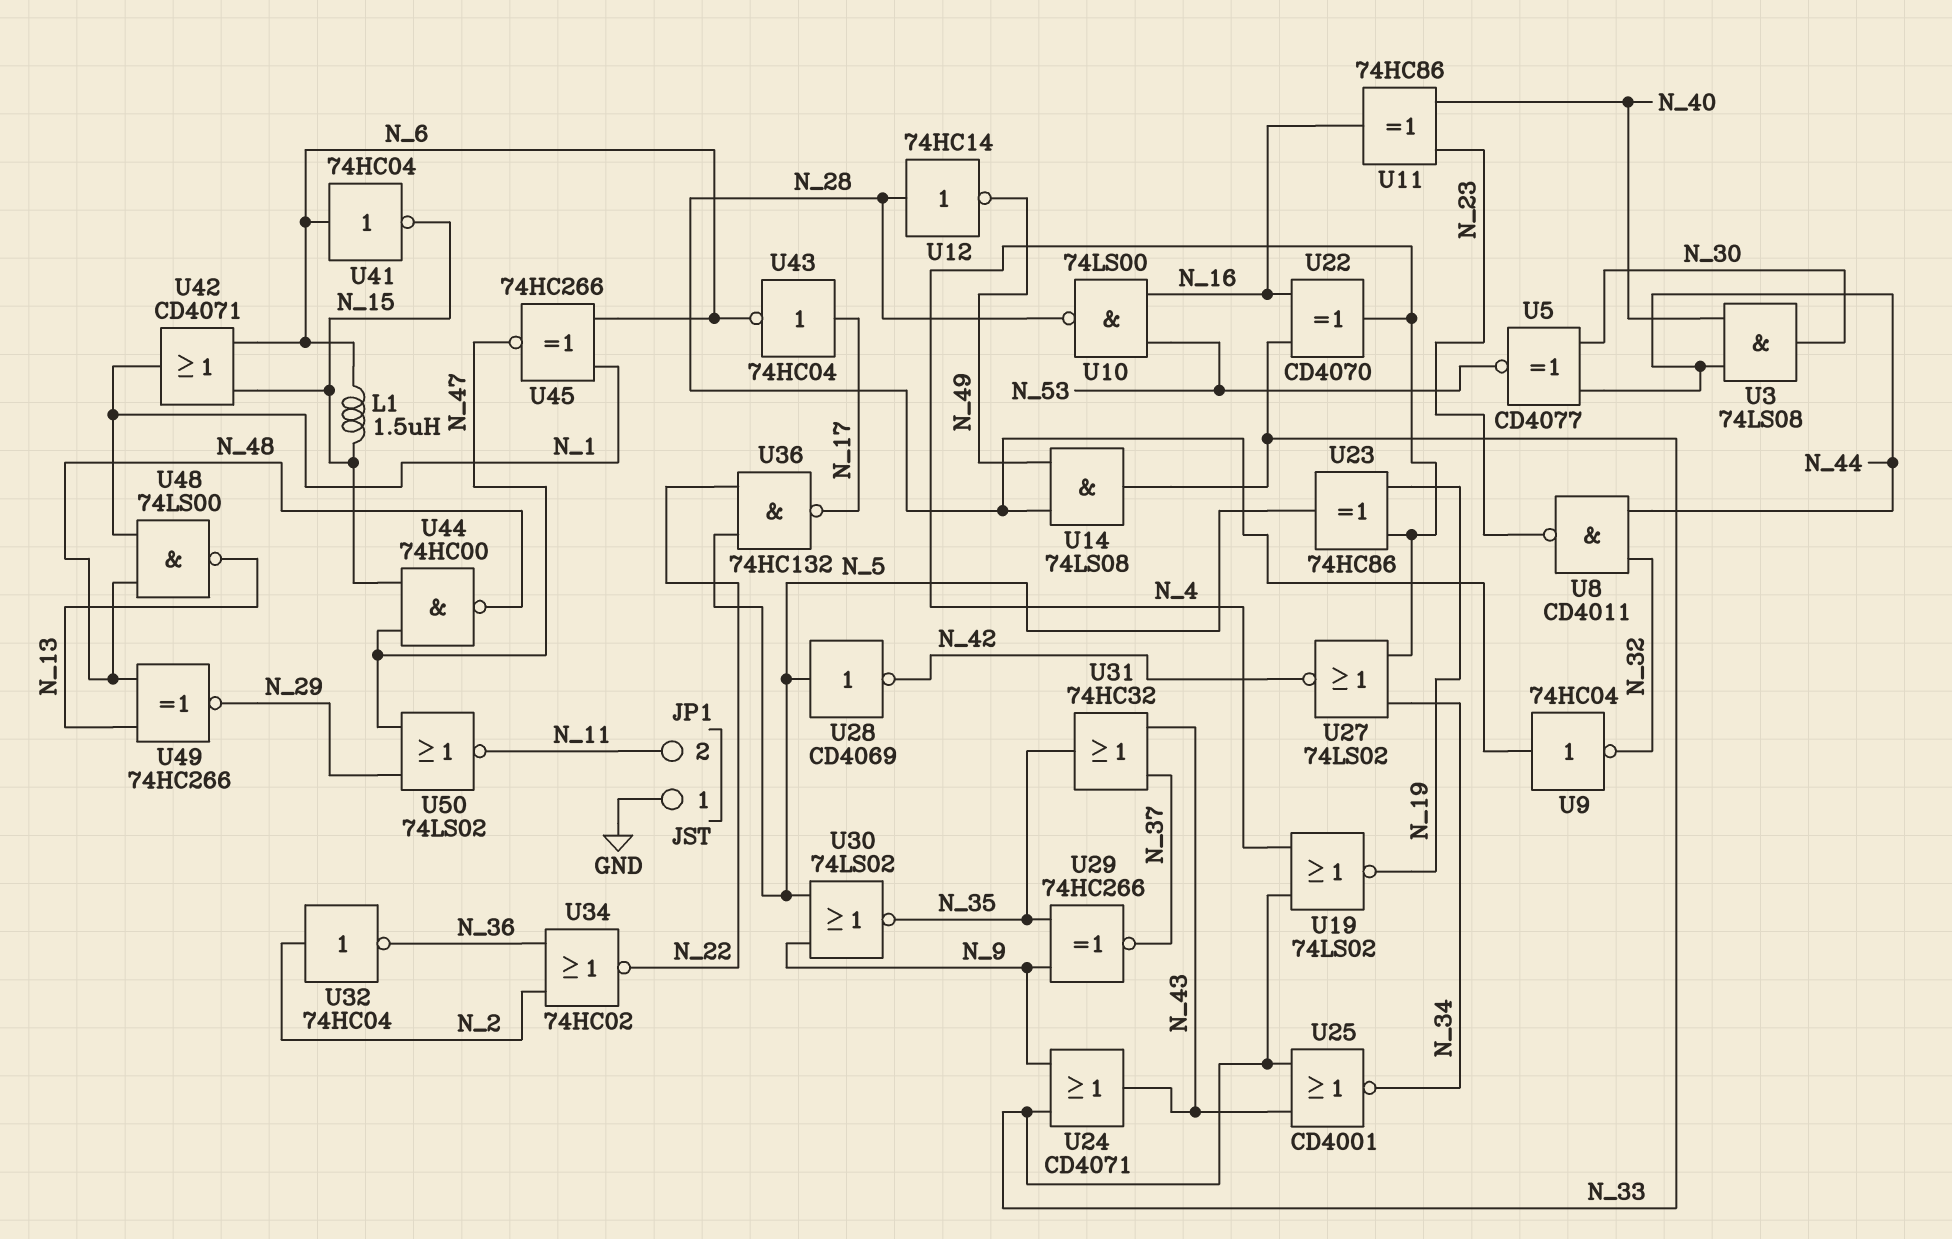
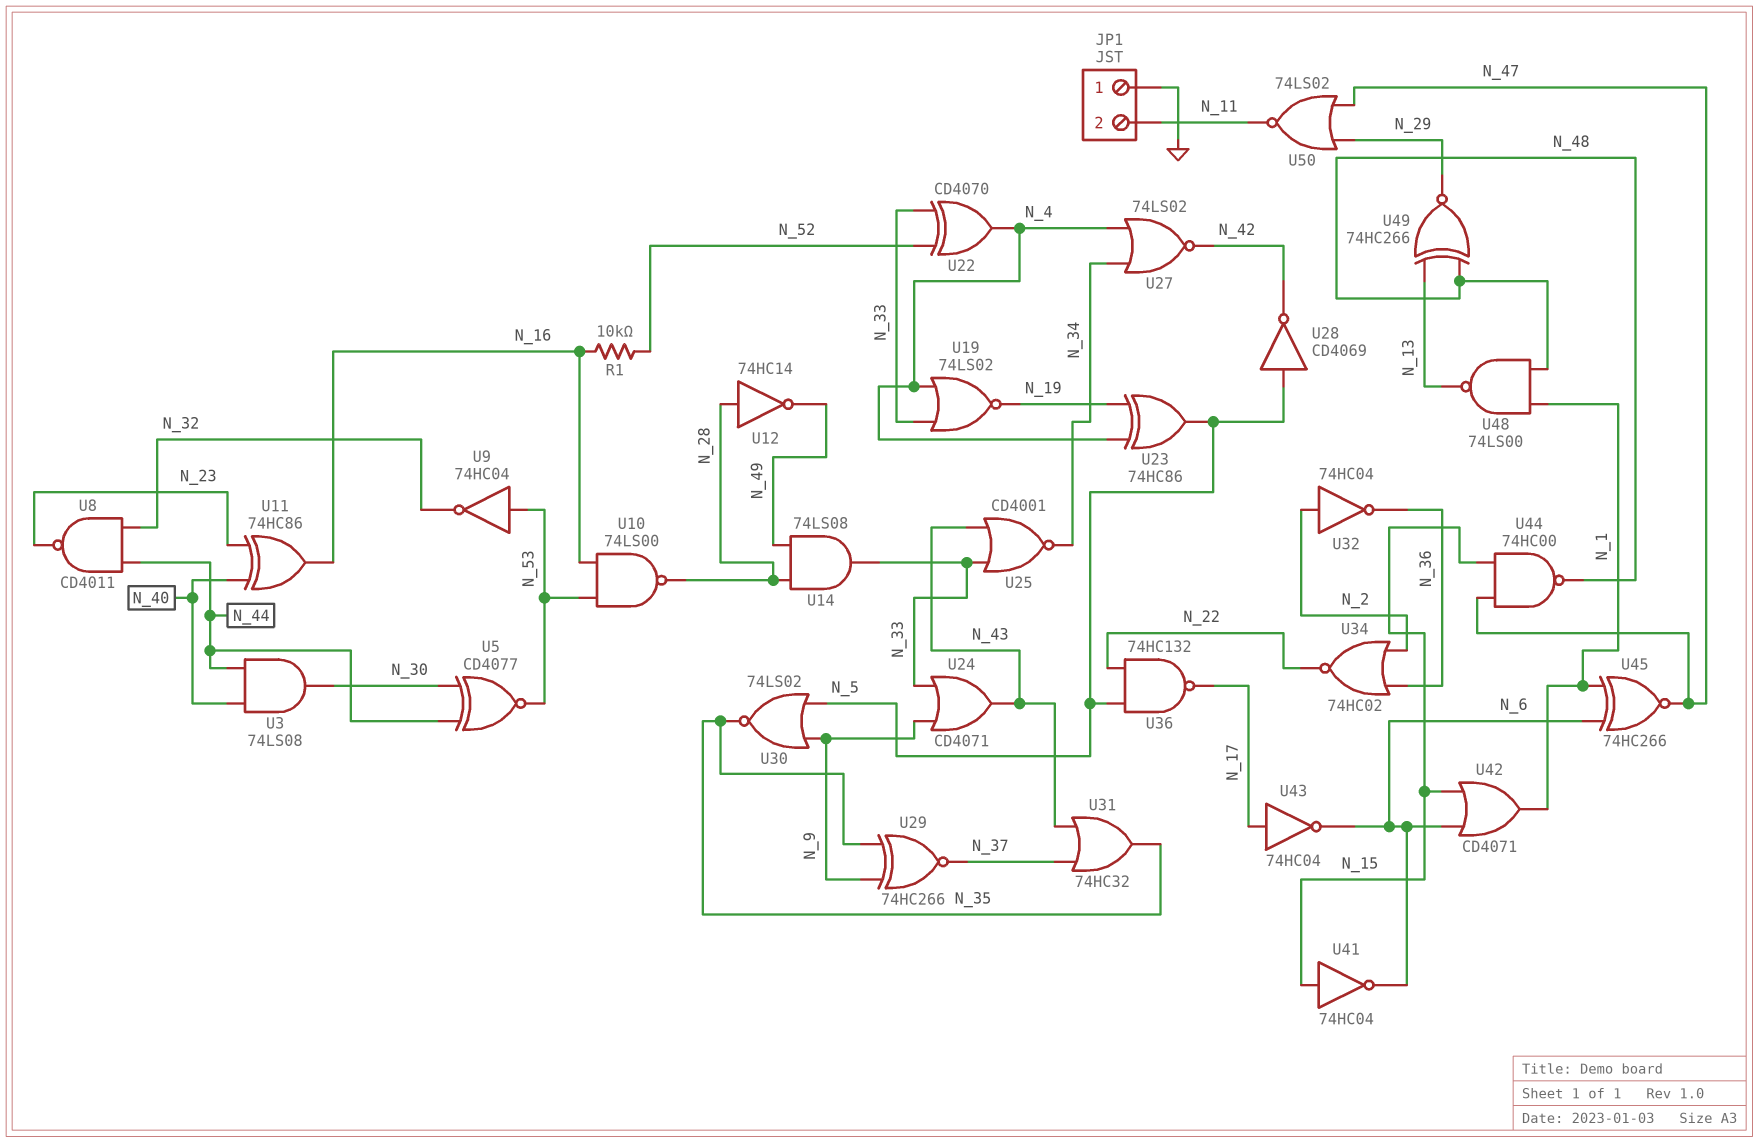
L1: 1.5uH (N_6, N_15) -> none
R1: none -> 10k (N_16, N_52)
U9: NOT 74HC04 (in N_28, out N_32) -> NOT 74HC04 (in N_53, out N_32)
U22: XOR CD4070 (in N_16, in N_33, out N_4) -> XOR CD4070 (in N_33, in N_52, out N_4)
U41: NOT 74HC04 (in N_6, out N_15) -> NOT 74HC04 (in N_15, out N_6)

